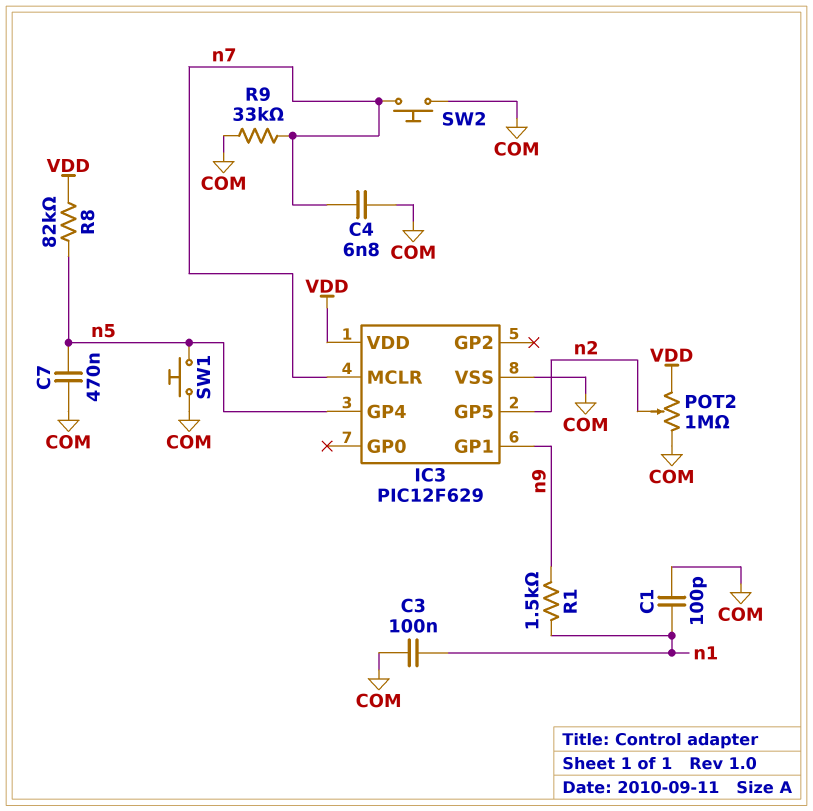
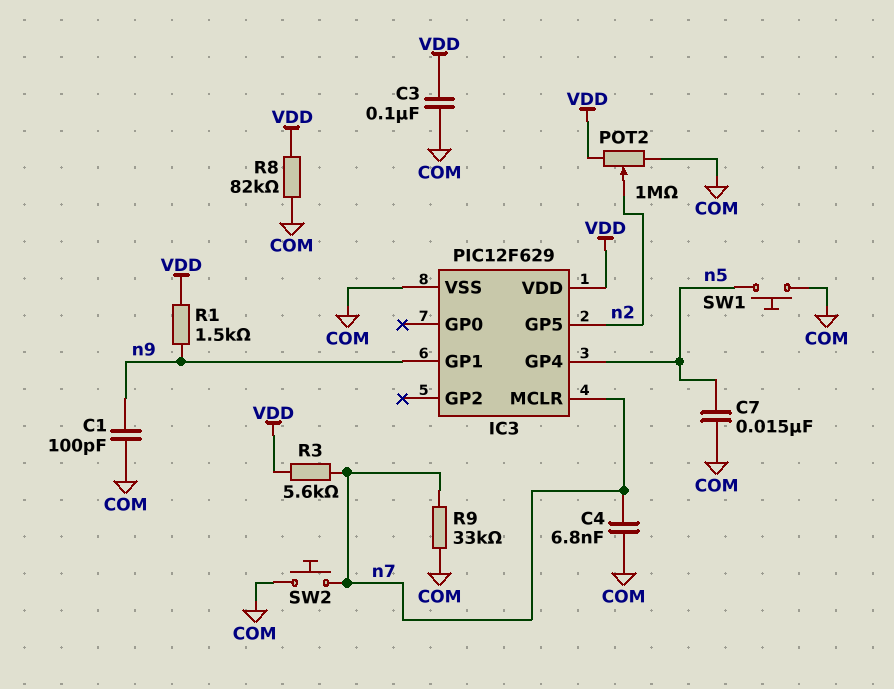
C1: 100pF (COM, n1) -> 100pF (COM, n9)
C3: 100nF (COM, n1) -> 100nF (COM, VDD)
C7: 470nF (COM, n5) -> 15nF (COM, n5)
R1: 1.5k (n1, n9) -> 1.5k (VDD, n9)
R3: none -> 5.6k (VDD, n7)
R8: 82k (VDD, n5) -> 82k (COM, VDD)

